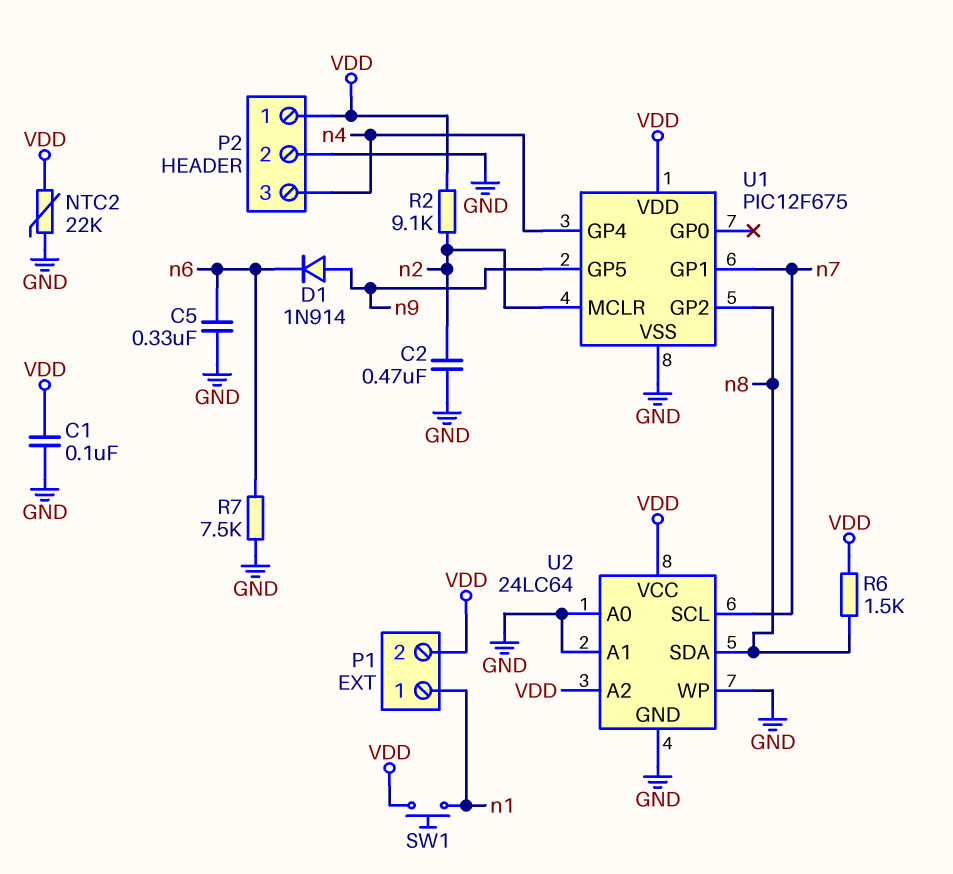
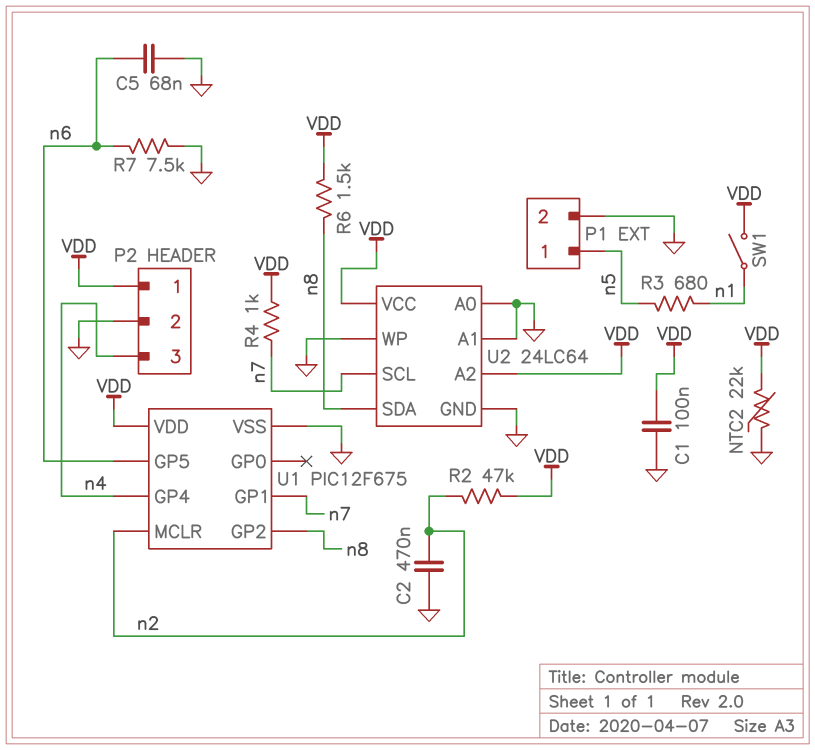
C5: 330nF (GND, n6) -> 68nF (GND, n6)
D1: diode 1N914 (A n9, K n6) -> none
P1 pin 1: n1 -> n5
P1 pin 2: VDD -> GND
R2: 9.1k (VDD, n2) -> 47k (VDD, n2)
R3: none -> 680 (n1, n5)
R4: none -> 1k (VDD, n7)
SW1: button (VDD, n1) -> switch (VDD, n1)
U1 pin GP5: n9 -> n6

